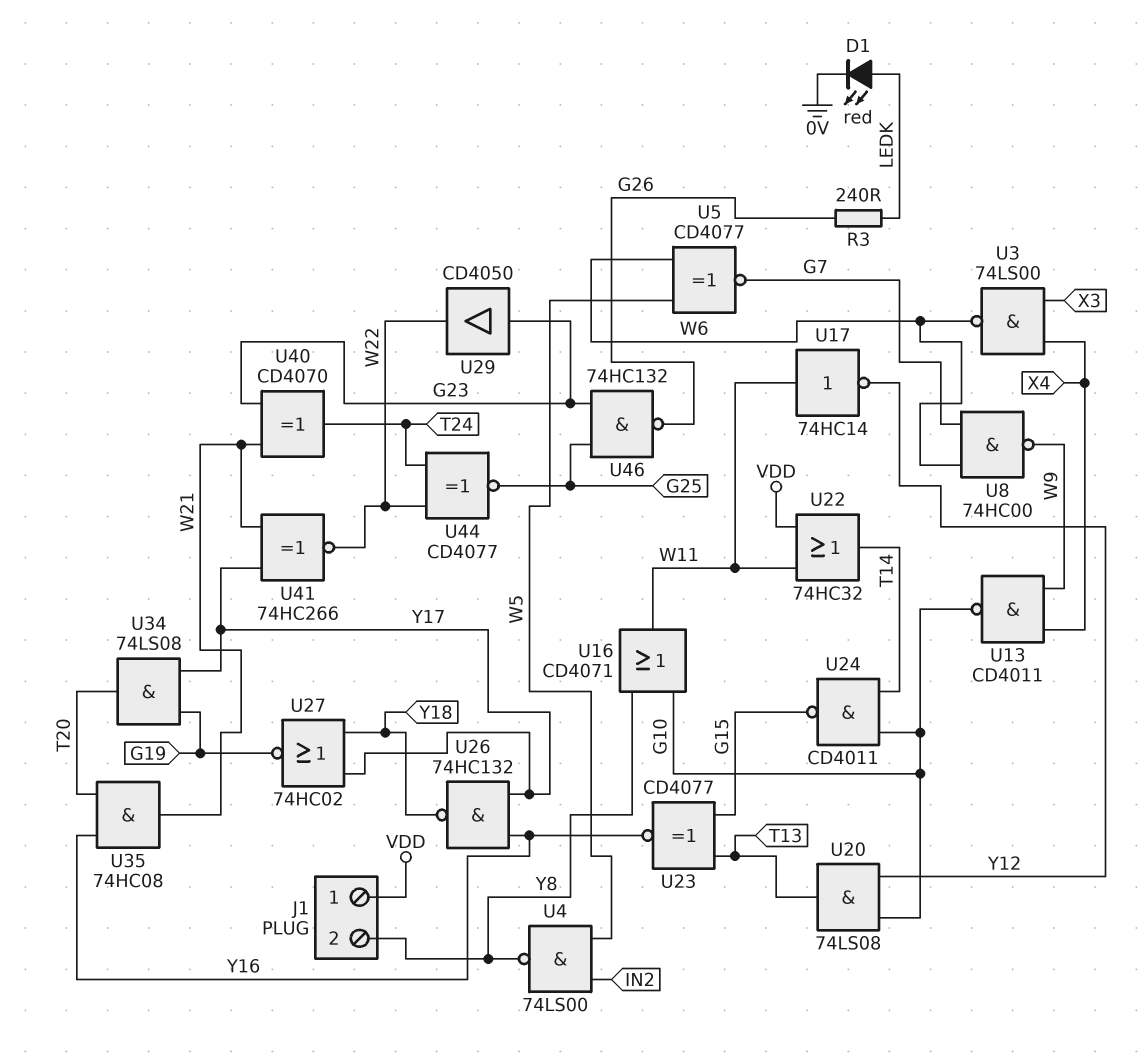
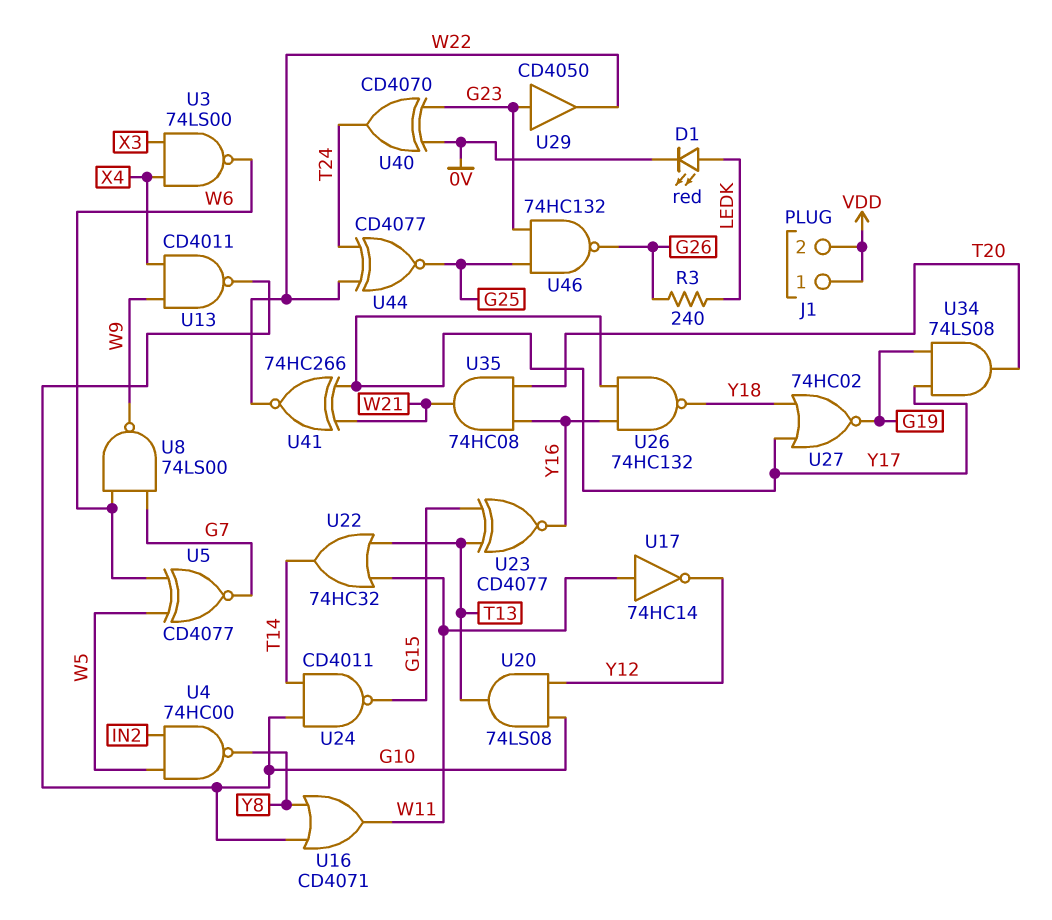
J1 pin 2: Y8 -> VDD
U4: NAND 74LS00 (in IN2, in W5, out Y8) -> NAND 74HC00 (in IN2, in W5, out Y8)
U8: NAND 74HC00 (in G7, in W6, out W9) -> NAND 74LS00 (in G7, in W6, out W9)
U22: OR 74HC32 (in VDD, in W11, out T14) -> OR 74HC32 (in T13, in W11, out T14)
U40: XOR CD4070 (in G23, in W21, out T24) -> XOR CD4070 (in 0V, in G23, out T24)

